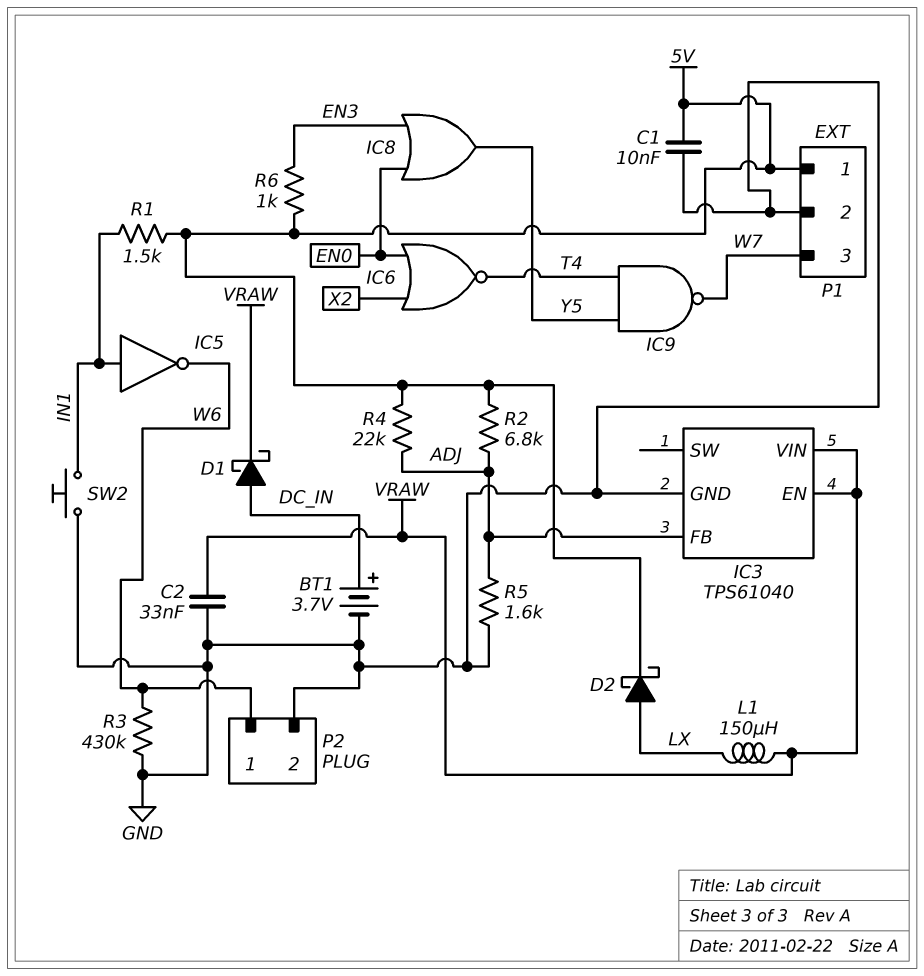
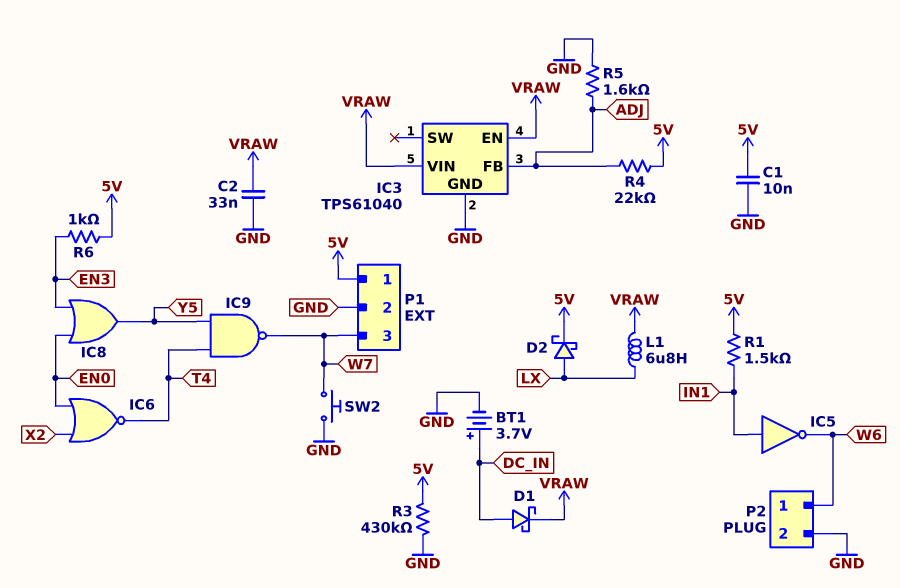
L1: 150uH (LX, VRAW) -> 6.8uH (LX, VRAW)
R2: 6.8k (5V, ADJ) -> none
R3: 430k (GND, W6) -> 430k (5V, GND)
SW2: button (GND, IN1) -> button (GND, W7)

